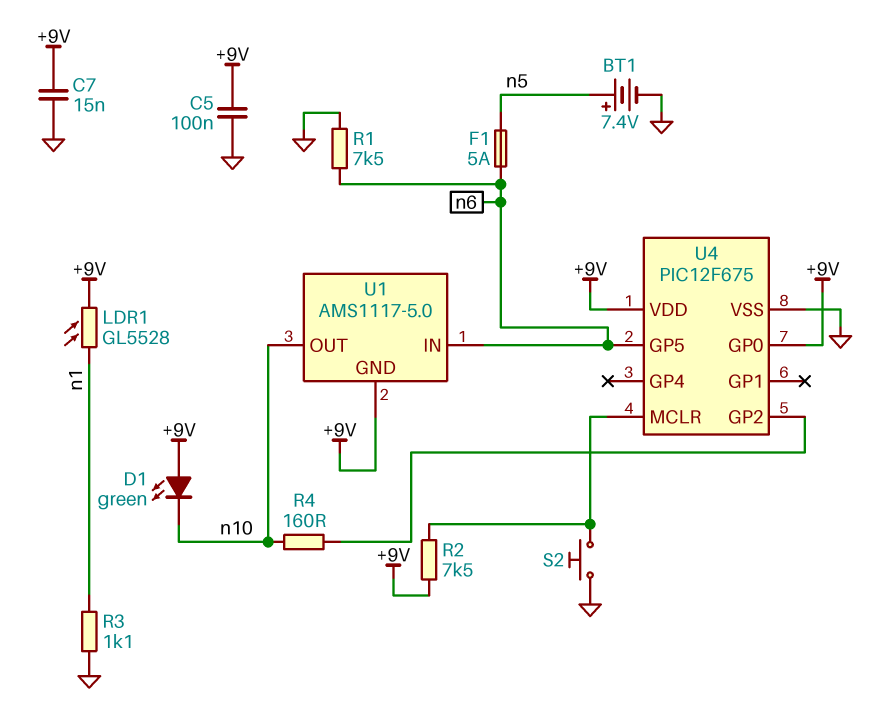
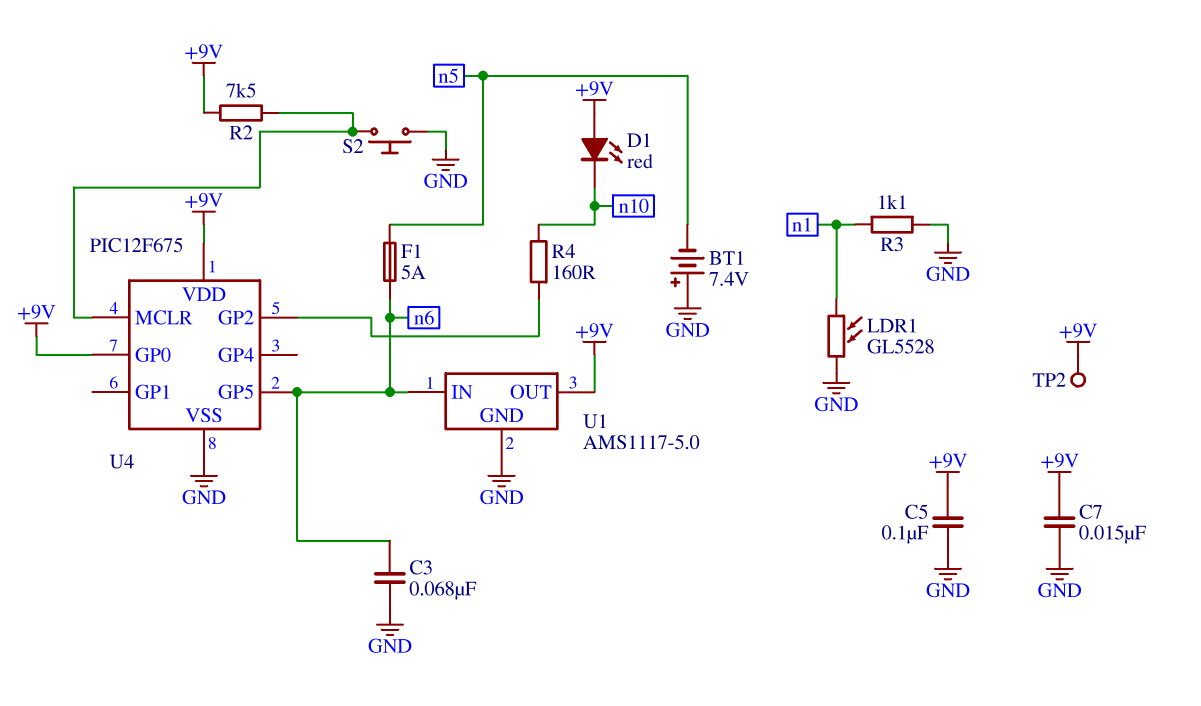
BT1: 7.4V (plus n5, minus GND) -> 7.4V (plus GND, minus n5)
C3: none -> 68nF (GND, n6)
D1: LED green (A +9V, K n10) -> LED red (A +9V, K n10)
LDR1: GL5528 (+9V, n1) -> GL5528 (GND, n1)
R1: 7.5k (GND, n6) -> none
TP2: none -> test point (+9V)
U1 pin GND: +9V -> GND
U1 pin OUT: n10 -> +9V

